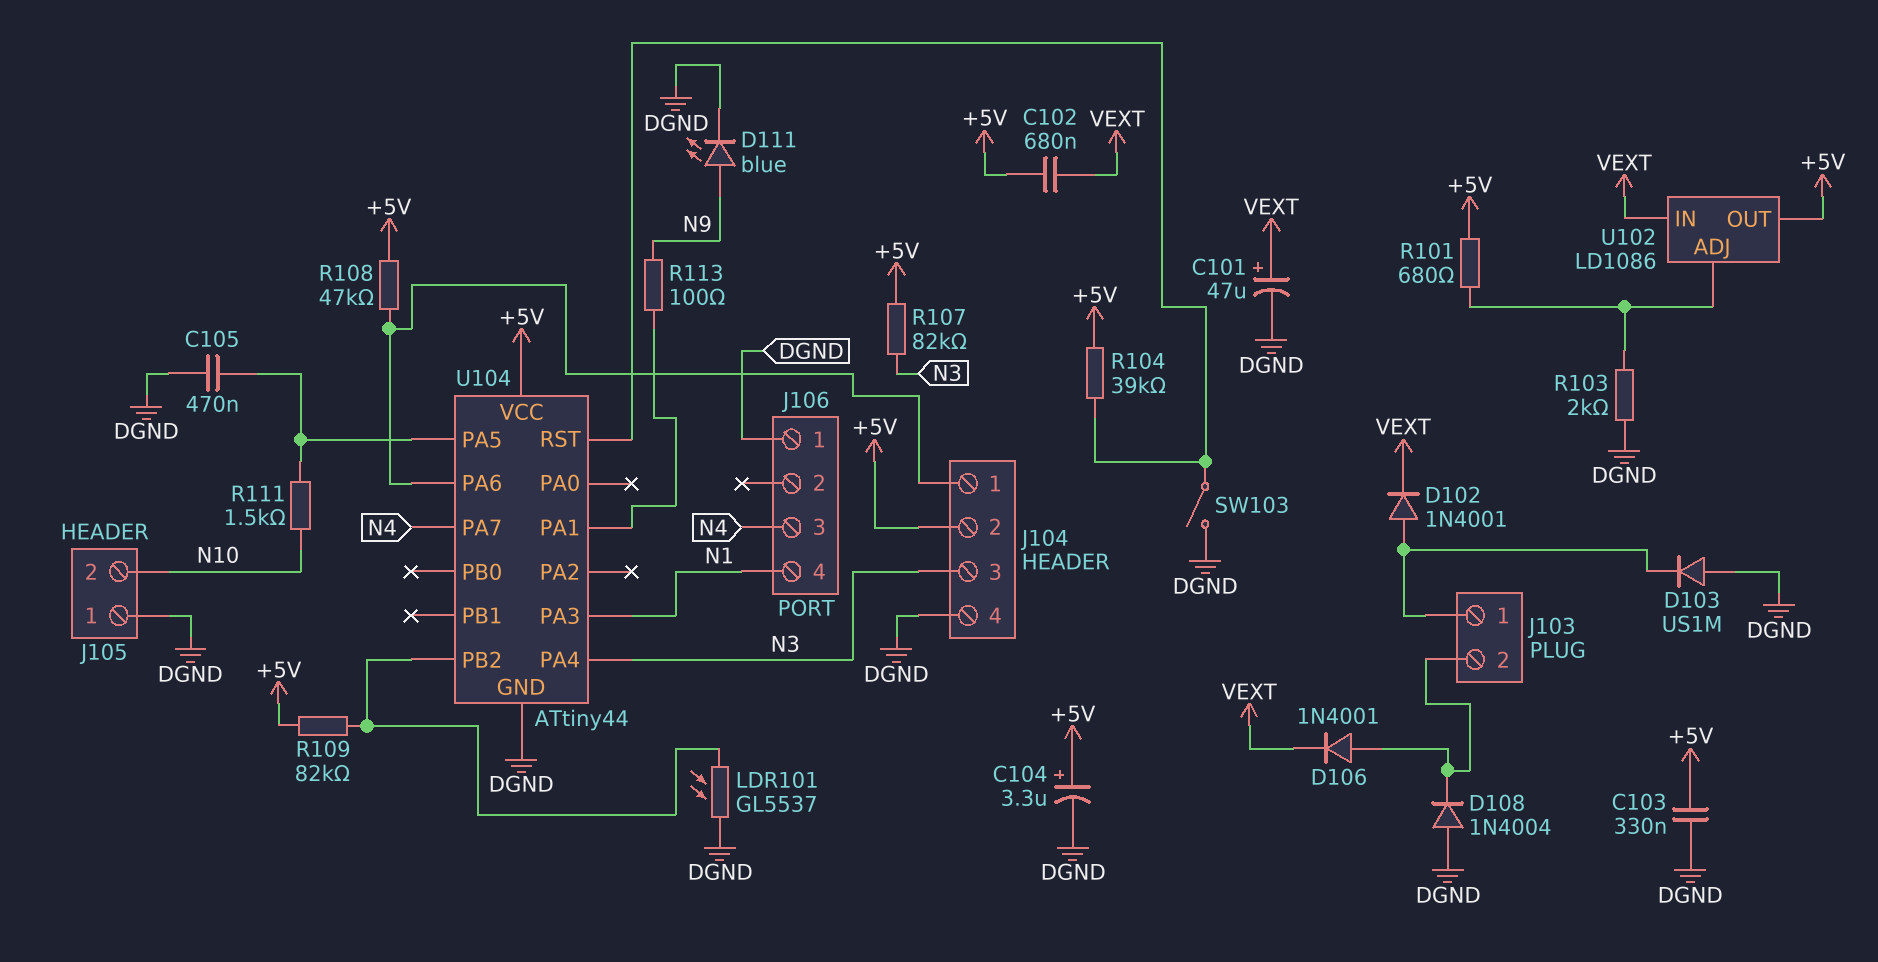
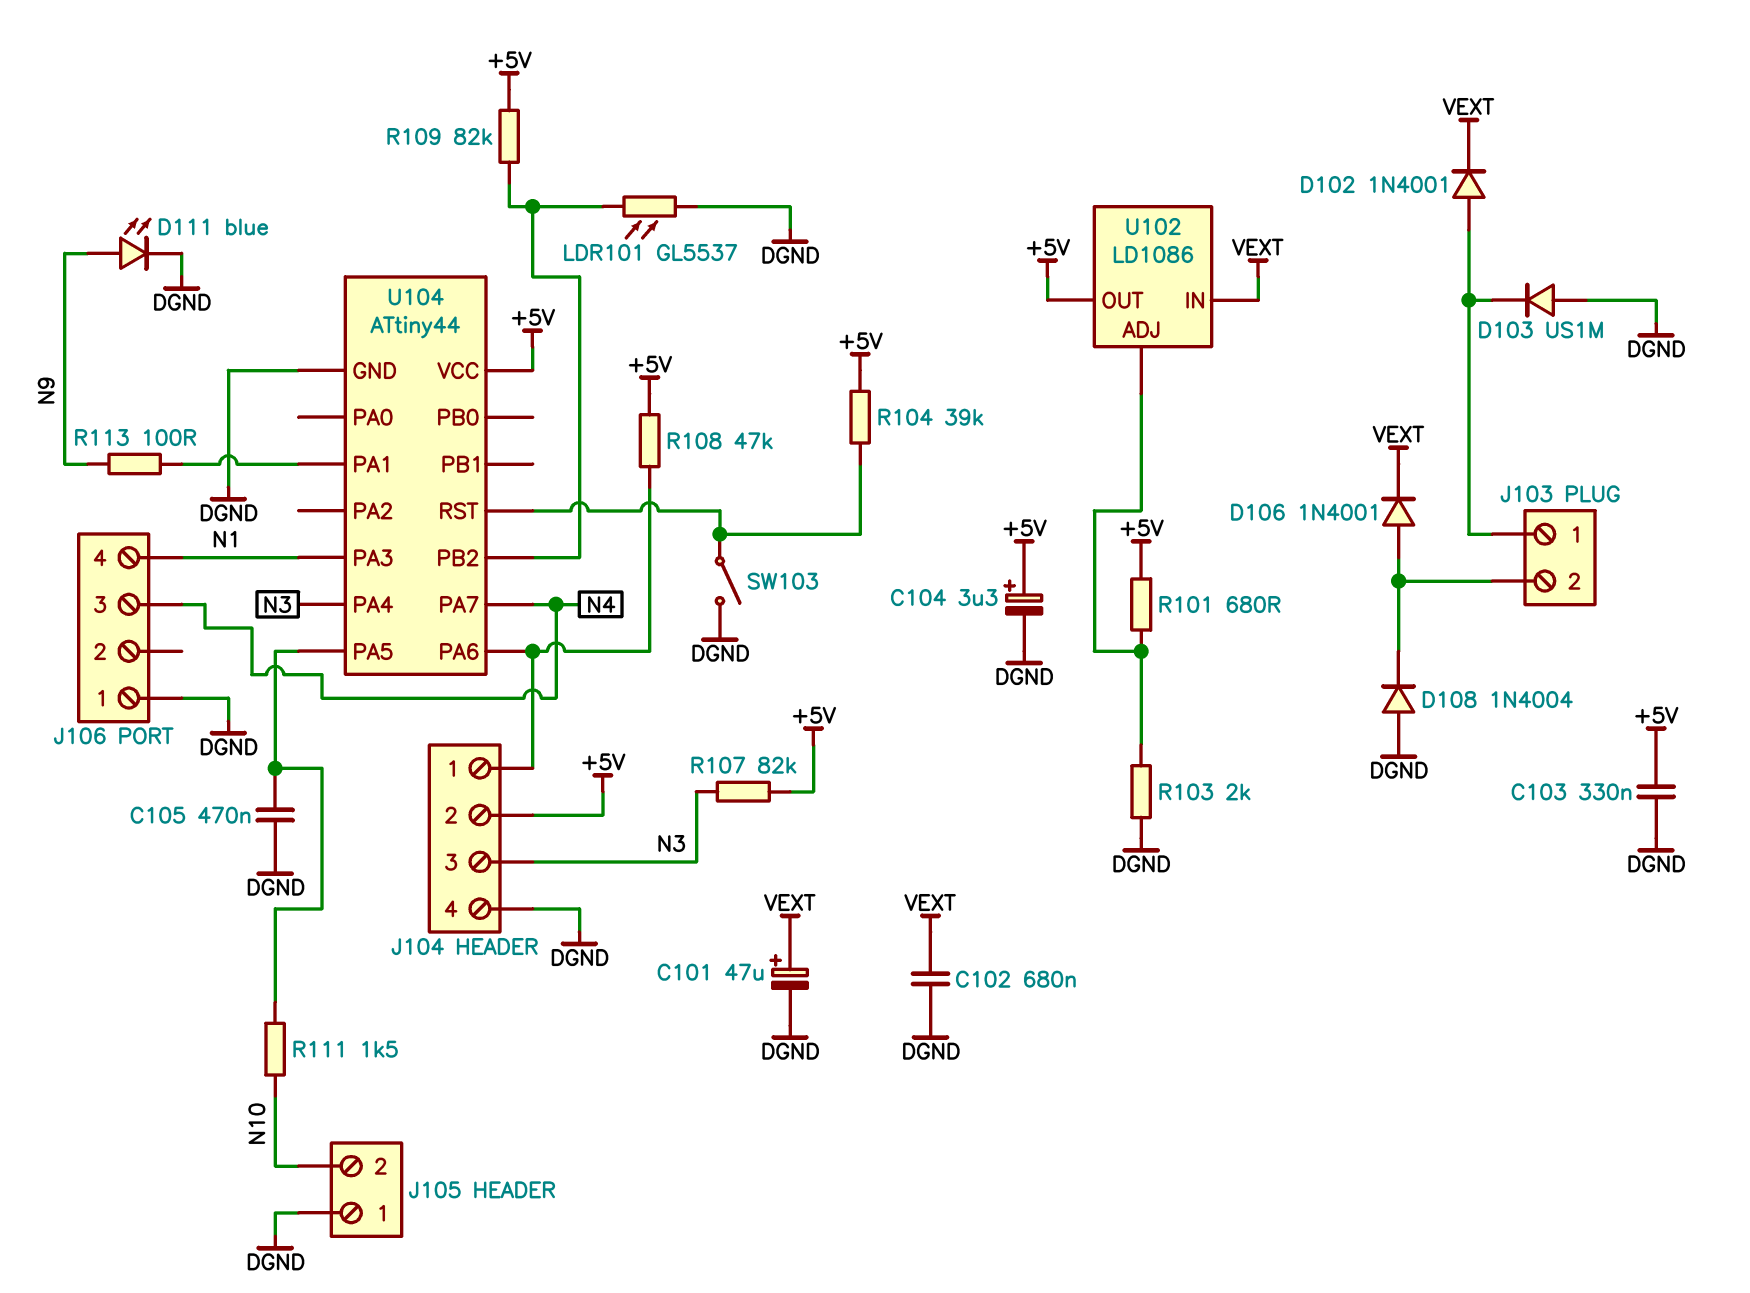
C102: 680nF (+5V, VEXT) -> 680nF (DGND, VEXT)

